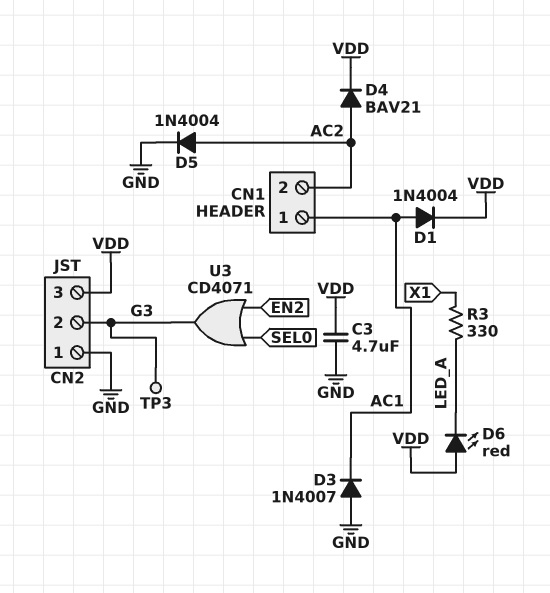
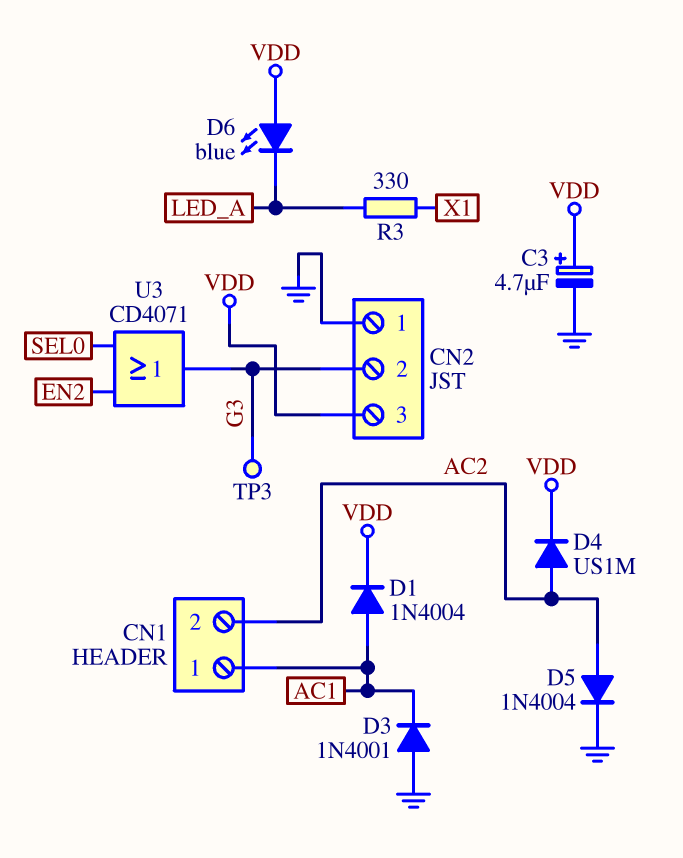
C3: 4.7uF (GND, VDD) -> 4.7uF (plus VDD, minus GND)
D3: diode 1N4007 (A GND, K AC1) -> diode 1N4001 (A GND, K AC1)
D4: diode BAV21 (A AC2, K VDD) -> diode US1M (A AC2, K VDD)
D6: LED red (A VDD, K LED_A) -> LED blue (A VDD, K LED_A)

